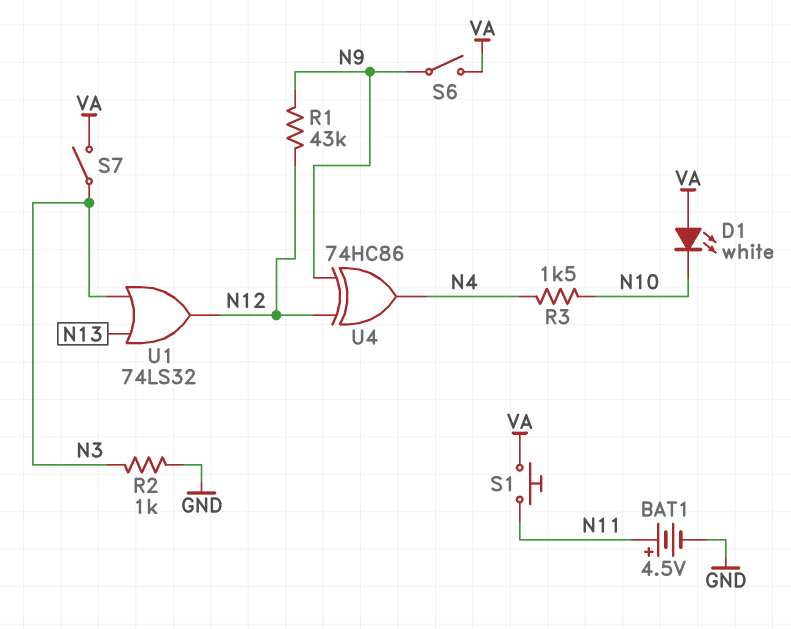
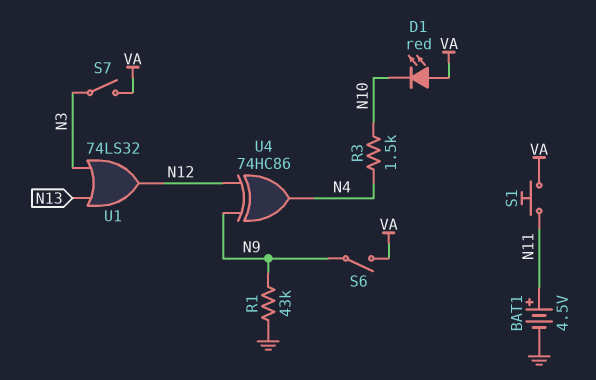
D1: LED white (A VA, K N10) -> LED red (A VA, K N10)
R1: 43k (N9, N12) -> 43k (GND, N9)
R2: 1k (GND, N3) -> none

